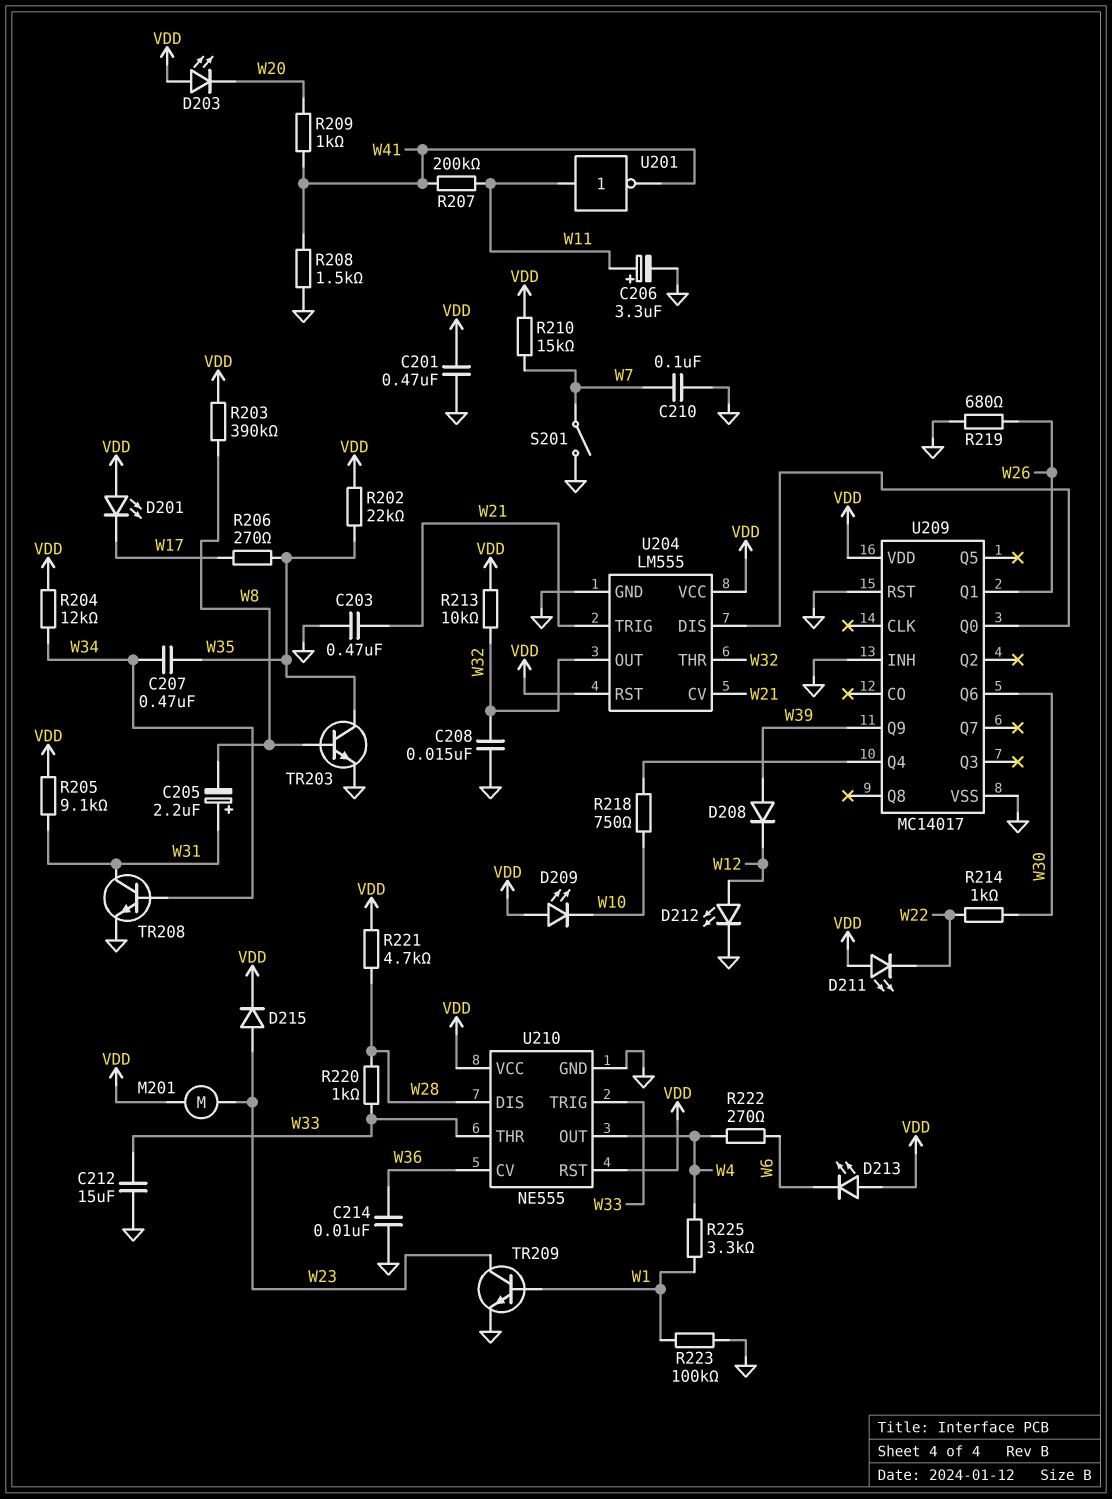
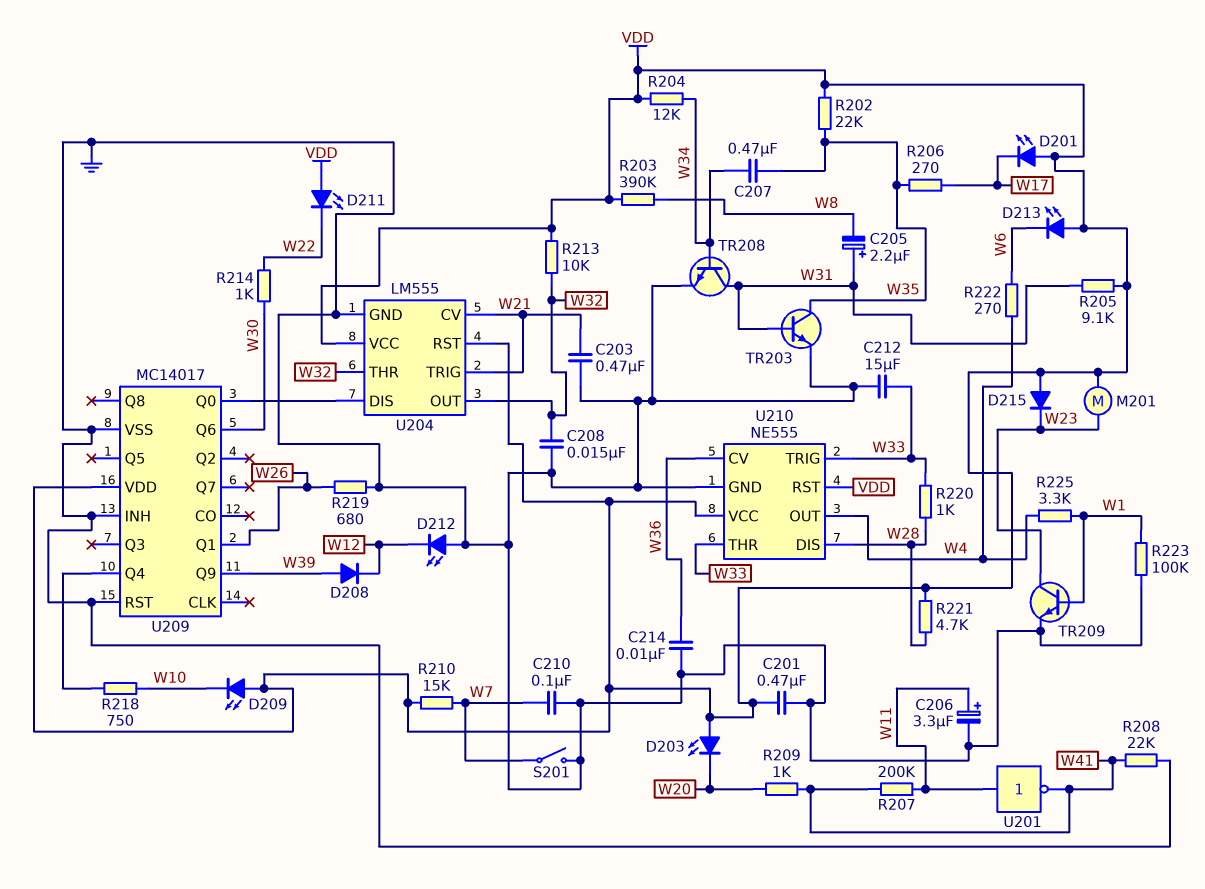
D212: LED (A W12, K GND) -> LED (A GND, K W12)
D215: diode (A W23, K VDD) -> diode (A VDD, K W23)
R208: 1.5k (GND, W41) -> 22k (GND, W41)
TR203: NPN (B W8, C W35, E GND) -> NPN (B W31, C W35, E GND)

